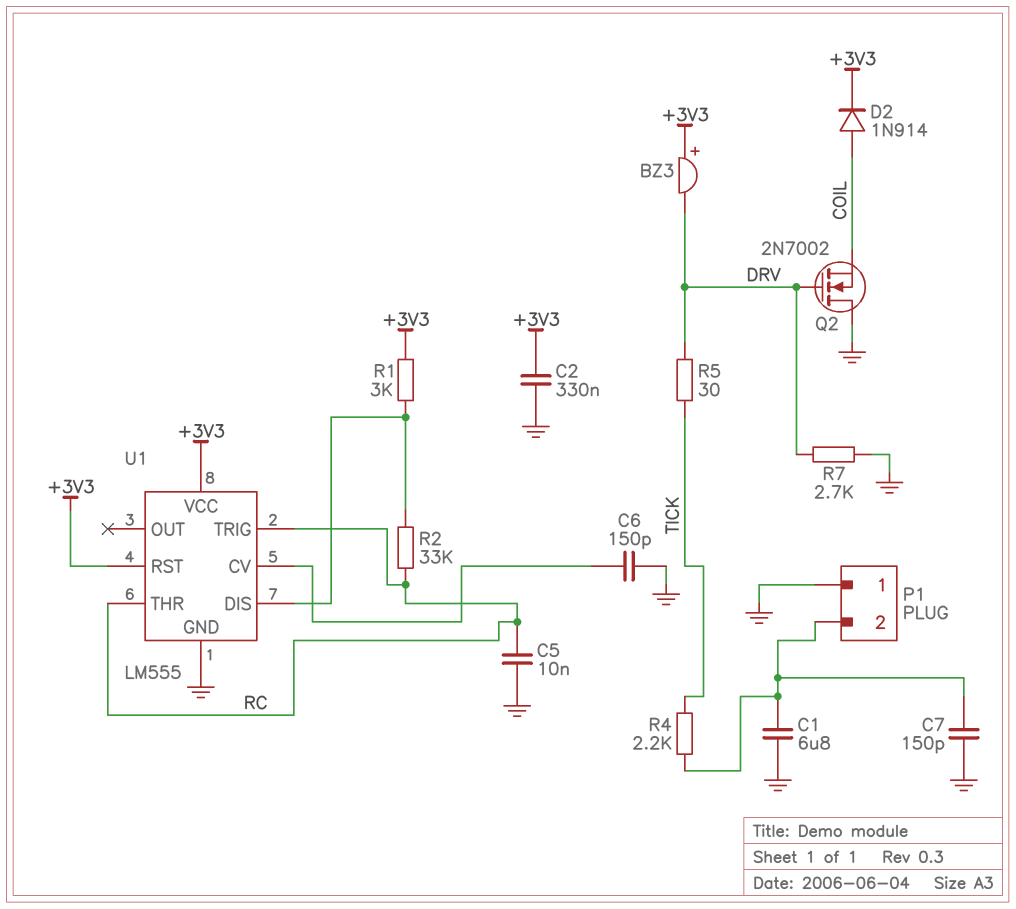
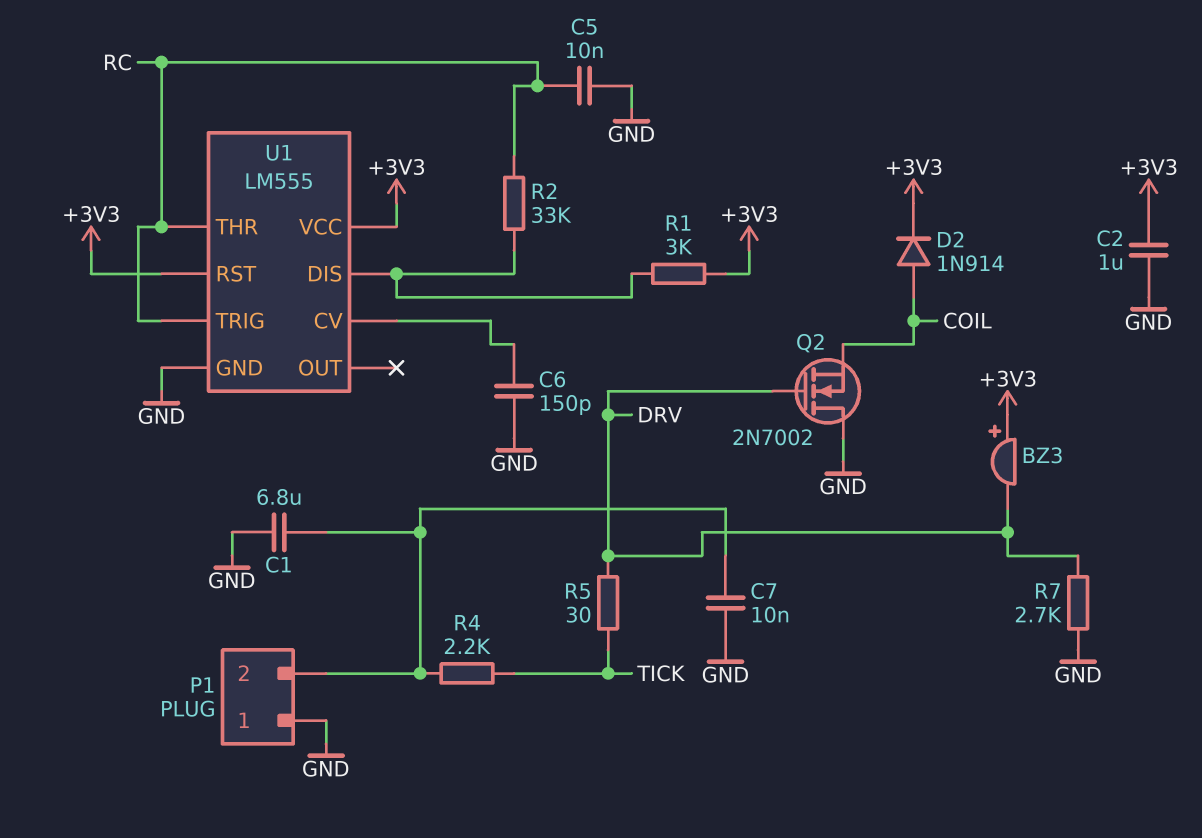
C2: 330nF (+3V3, GND) -> 1uF (+3V3, GND)
C7: 150pF (GND, P1/2) -> 10nF (GND, P1/2)

